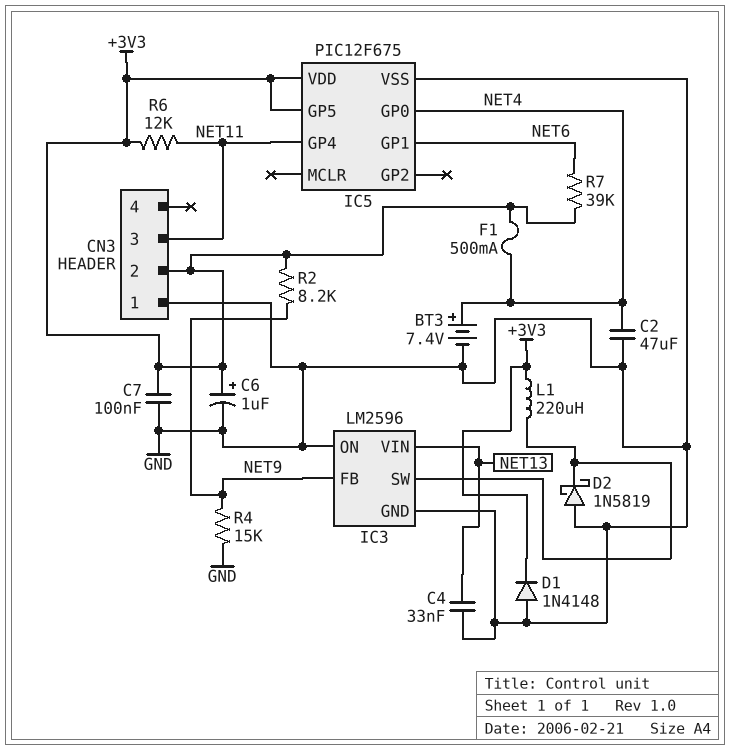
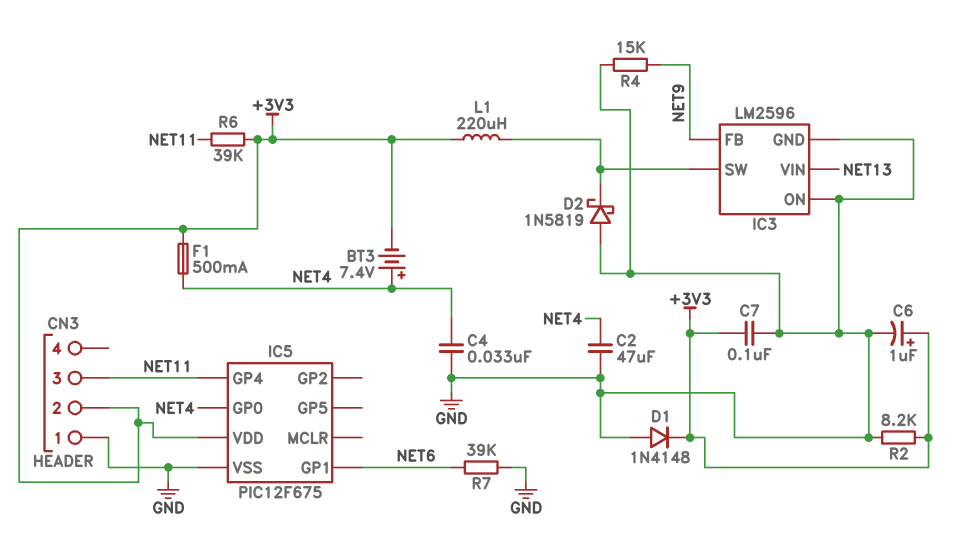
BT3: 7.4V (plus NET4, minus GND) -> 7.4V (plus NET4, minus +3V3)
C4: 33nF (GND, NET13) -> 33nF (GND, NET4)
IC5 pin GP5: +3V3 -> none
R2: 8.2k (+3V3, NET9) -> 8.2k (+3V3, GND)
R6: 12k (+3V3, NET11) -> 39k (+3V3, NET11)
R7: 39k (+3V3, NET6) -> 39k (GND, NET6)

